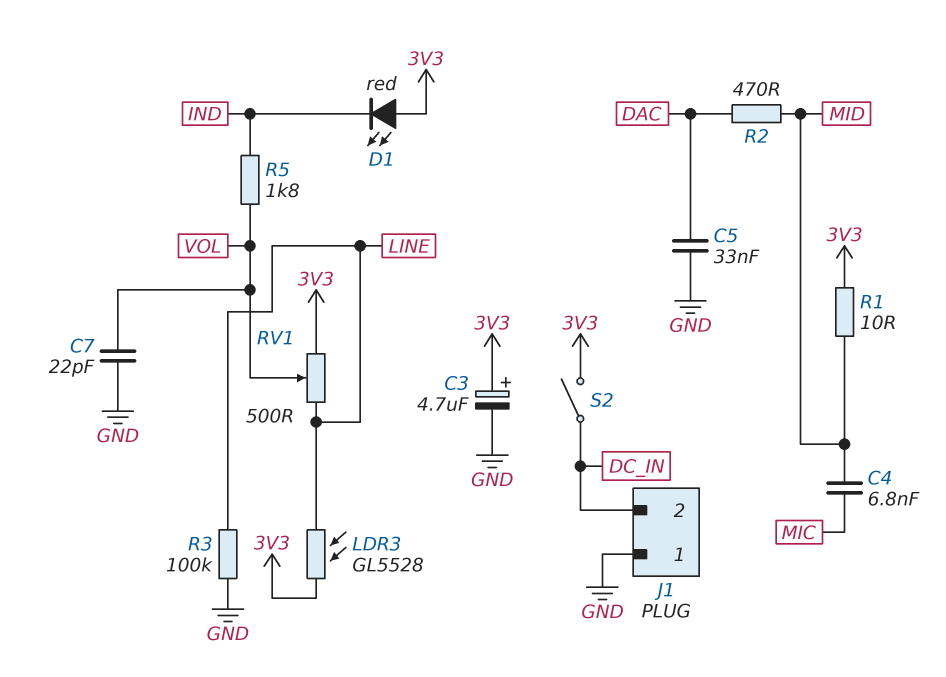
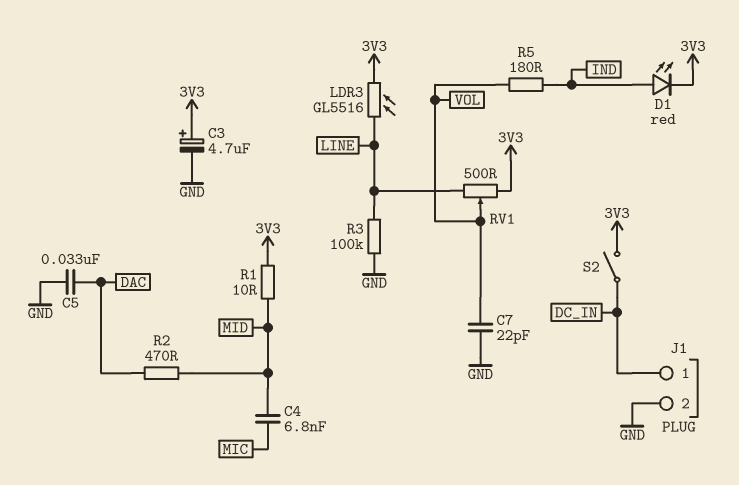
D1: LED red (A 3V3, K IND) -> LED red (A IND, K 3V3)
J1 pin 1: GND -> DC_IN
J1 pin 2: DC_IN -> GND
LDR3: GL5528 (3V3, LINE) -> GL5516 (3V3, LINE)
R5: 1.8k (IND, VOL) -> 180 (IND, VOL)

